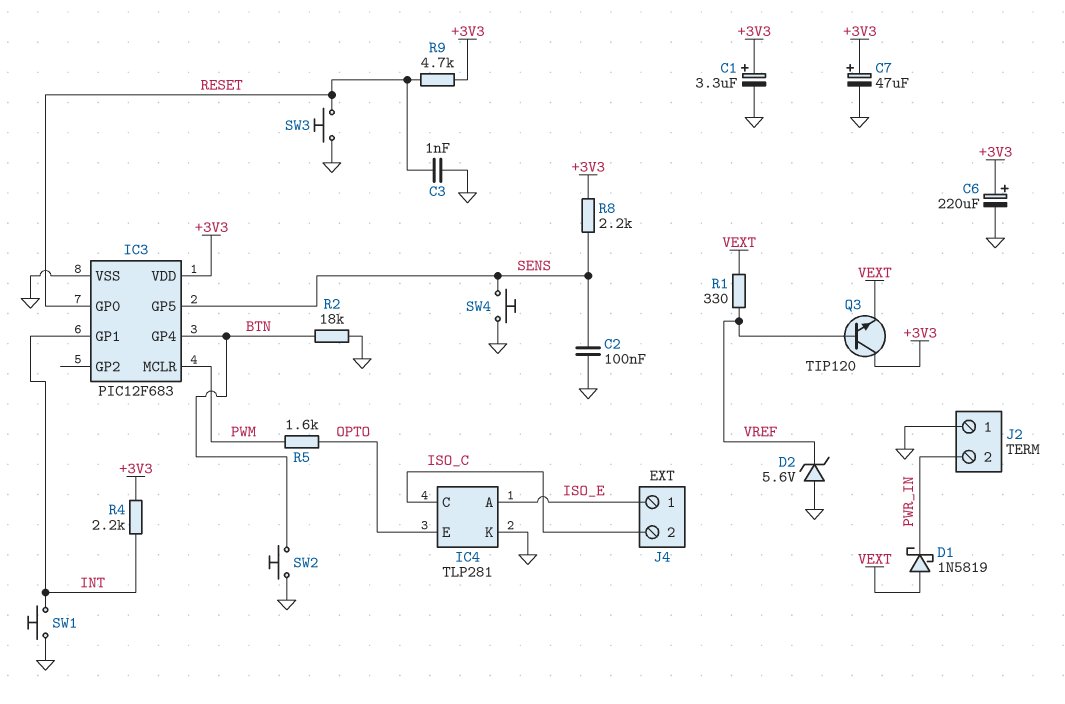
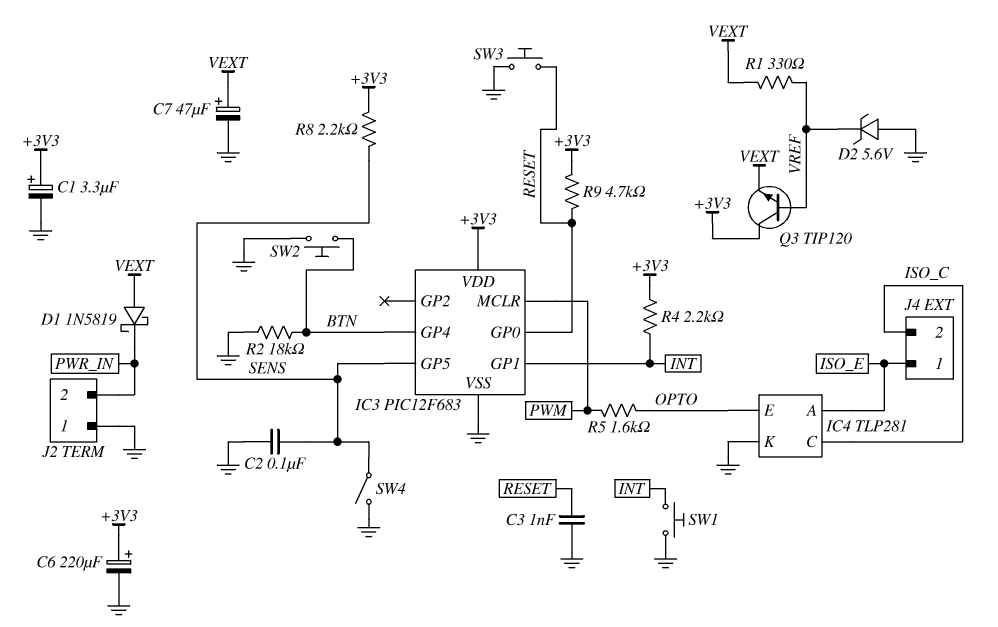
C7: 47uF (plus +3V3, minus GND) -> 47uF (plus VEXT, minus GND)
SW4: button (GND, SENS) -> switch (GND, SENS)

